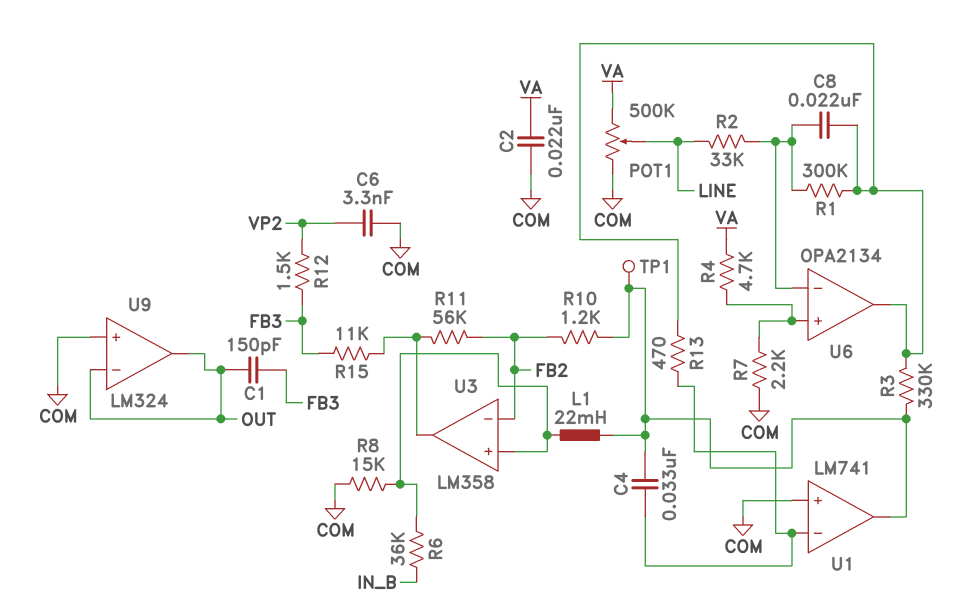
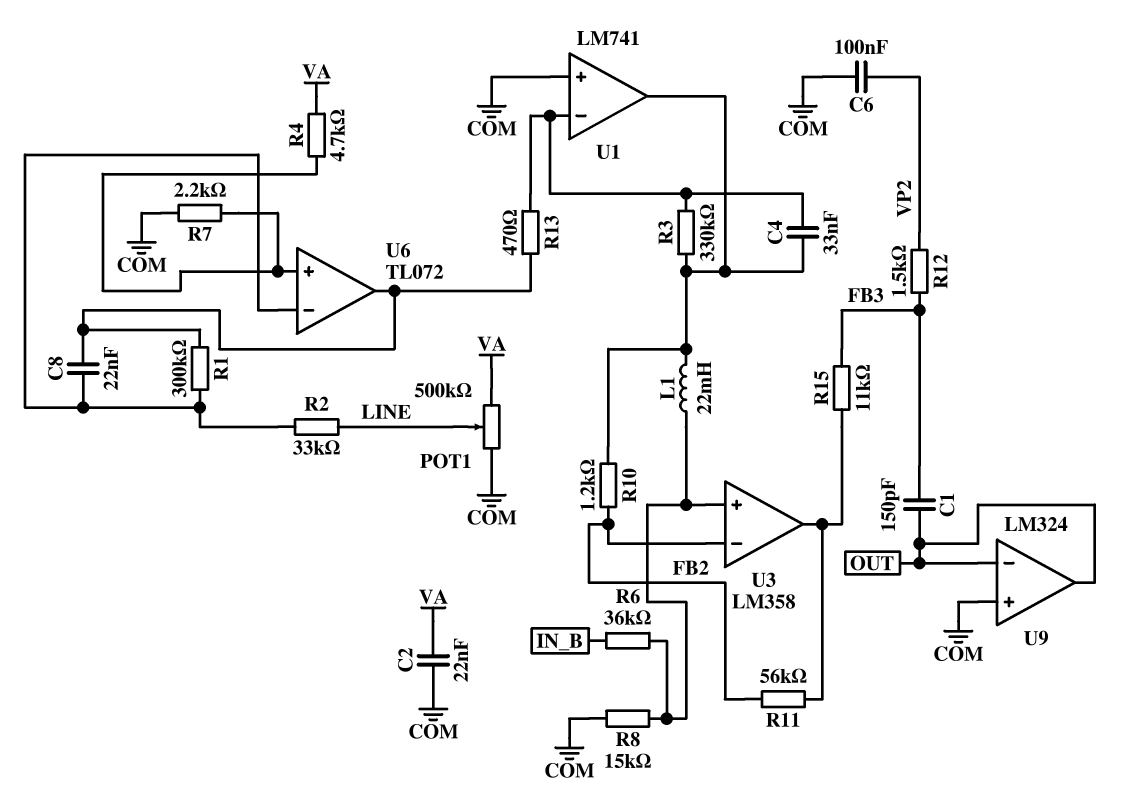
C6: 3.3nF (COM, VP2) -> 100nF (COM, VP2)
R3: 330k (U1/out, U6/out) -> 330k (U1/in-, U1/out)
TP1: test point (U1/out) -> none
U6: OPA2134 -> TL072

